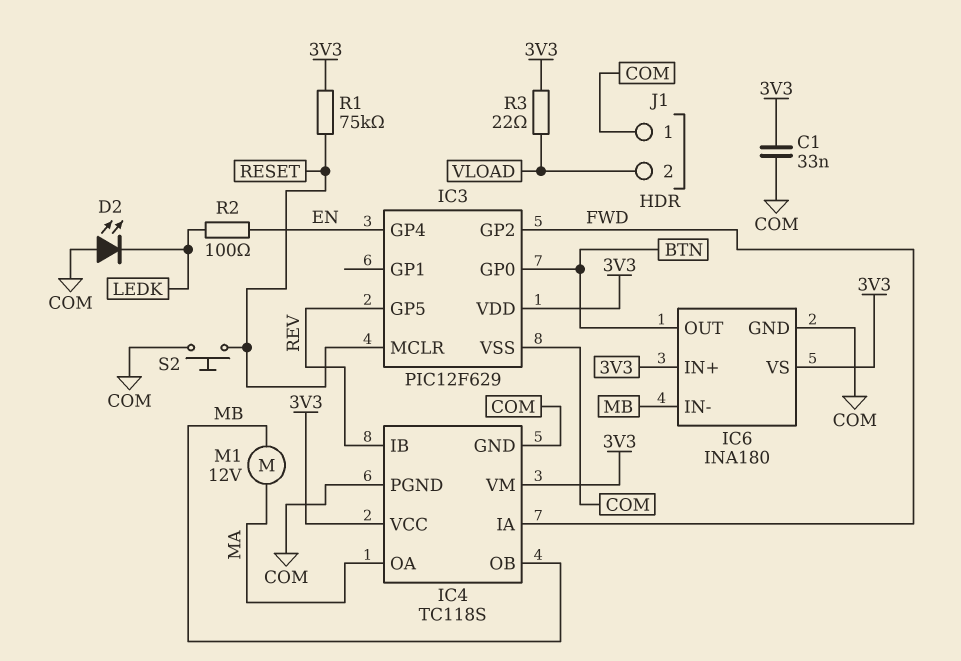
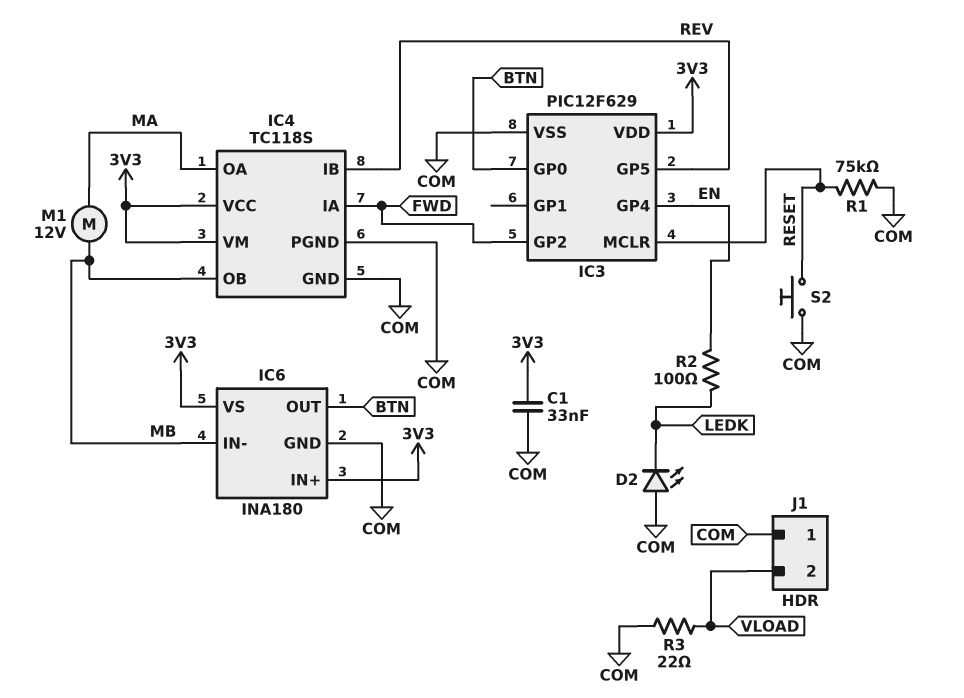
R1: 75k (3V3, RESET) -> 75k (COM, RESET)
R3: 22 (3V3, VLOAD) -> 22 (COM, VLOAD)

